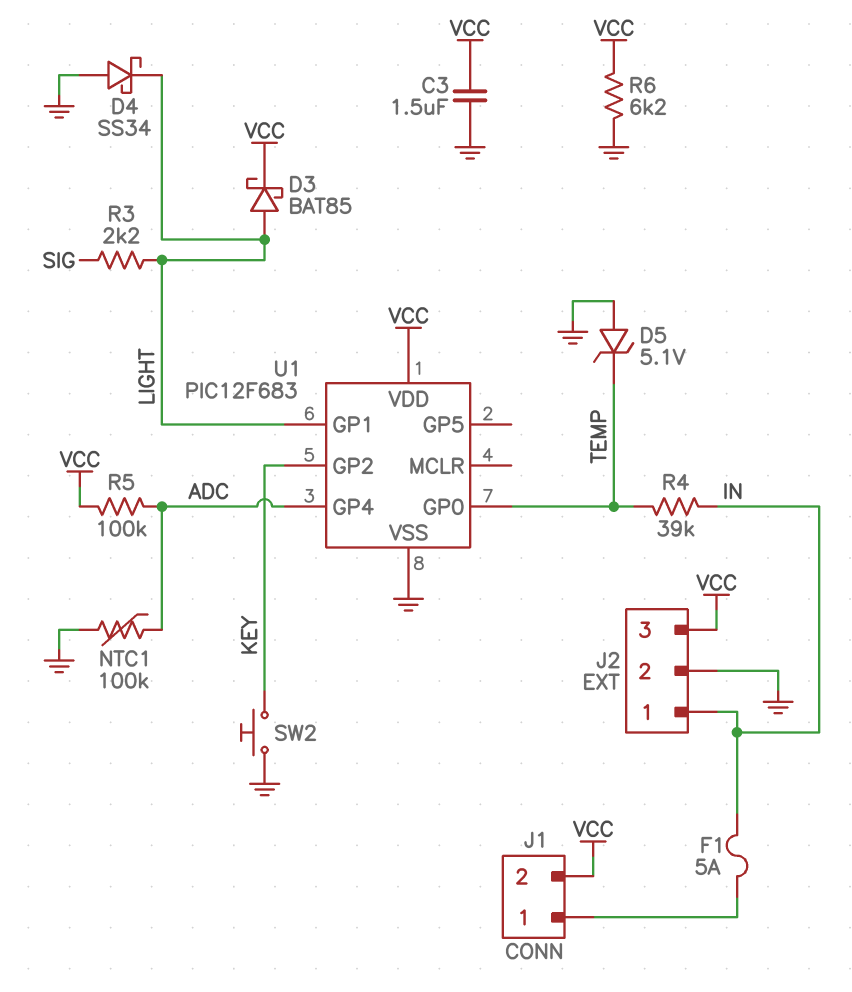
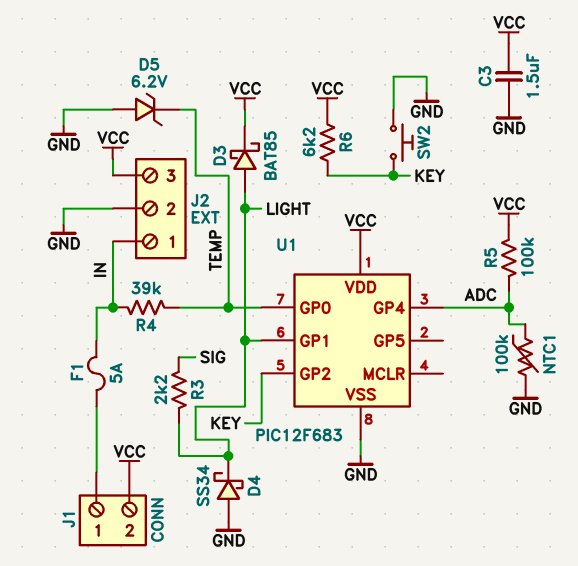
D5: zener 5.1V (A GND, K TEMP) -> zener 6.2V (A GND, K TEMP)
R6: 6.2k (GND, VCC) -> 6.2k (KEY, VCC)

